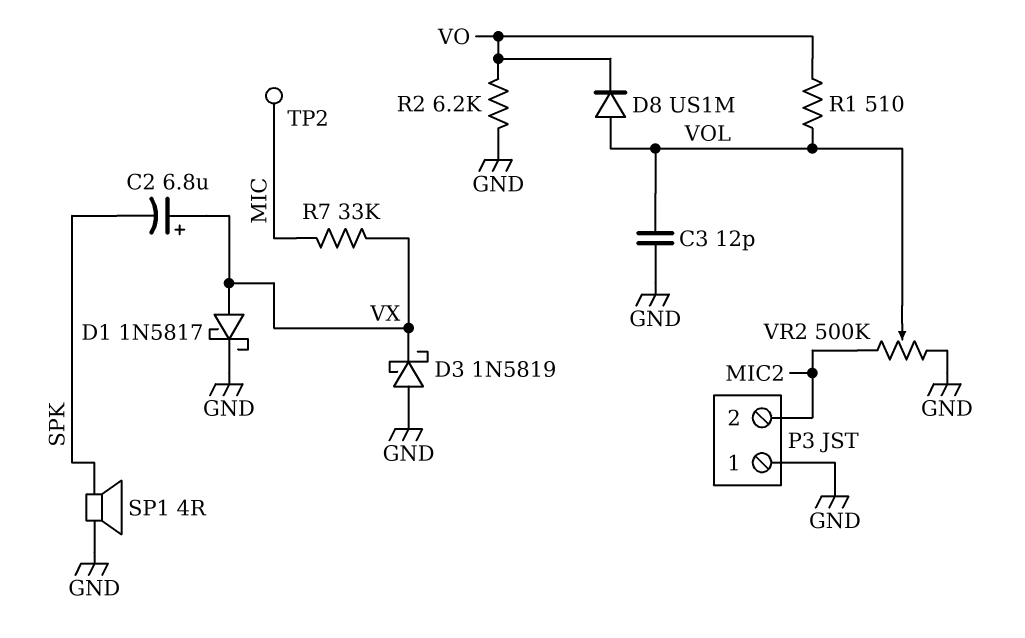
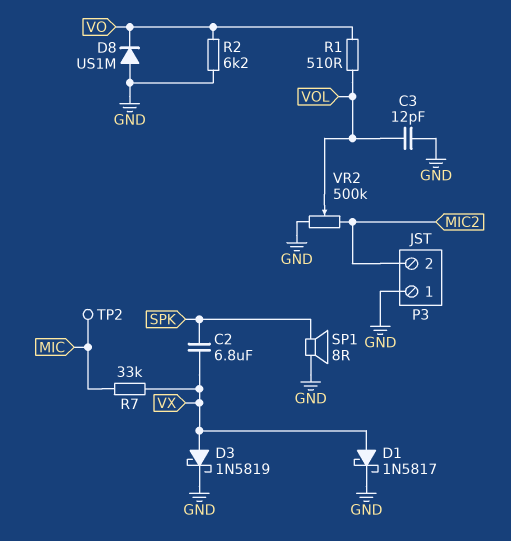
C2: 6.8uF (plus VX, minus SPK) -> 6.8uF (SPK, VX)
D3: schottky 1N5819 (A GND, K VX) -> schottky 1N5819 (A VX, K GND)
D8: diode US1M (A VOL, K VO) -> diode US1M (A GND, K VO)
SP1: speaker 4R (GND, SPK) -> speaker 8R (GND, SPK)

